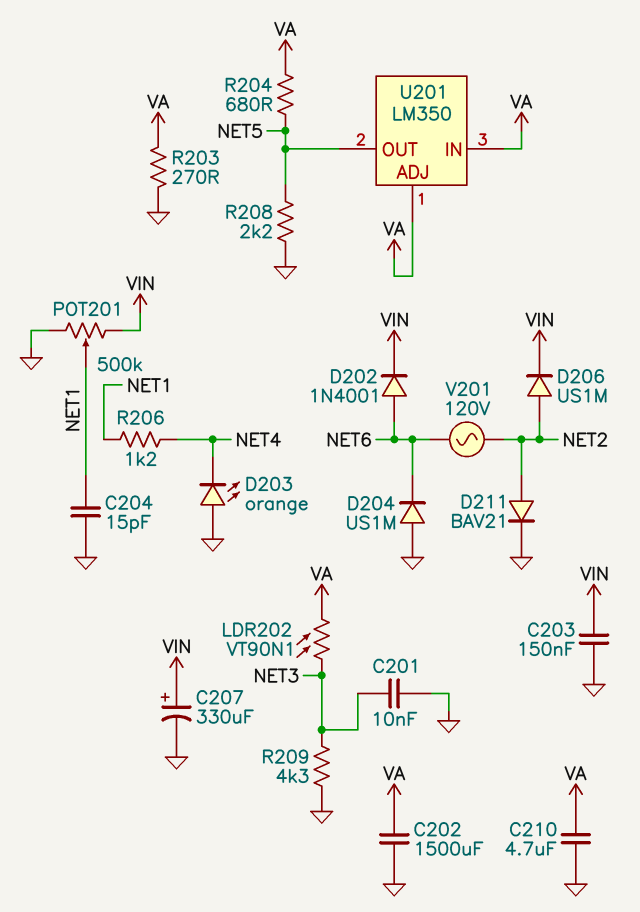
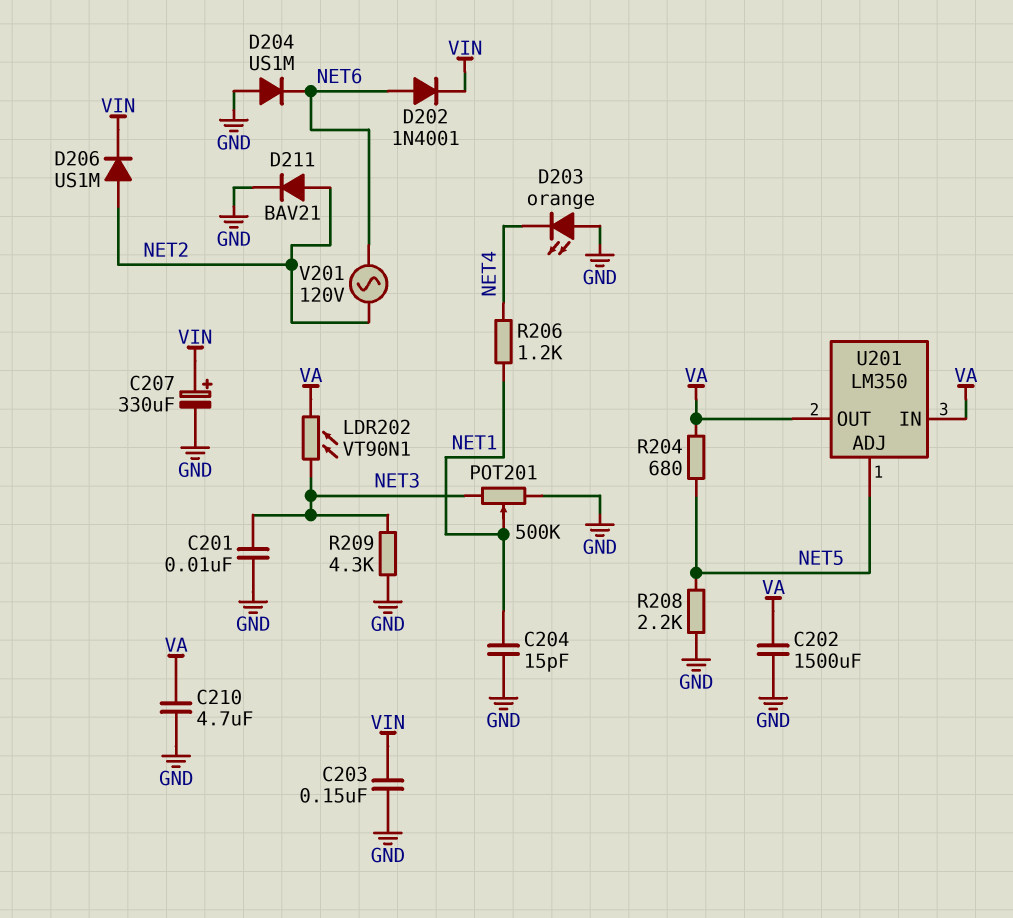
POT201: 500k (GND, VIN, wiper NET1) -> 500k (GND, NET3, wiper NET1)
R203: 270 (GND, VA) -> none
U201 pin ADJ: VA -> NET5
U201 pin OUT: NET5 -> VA

